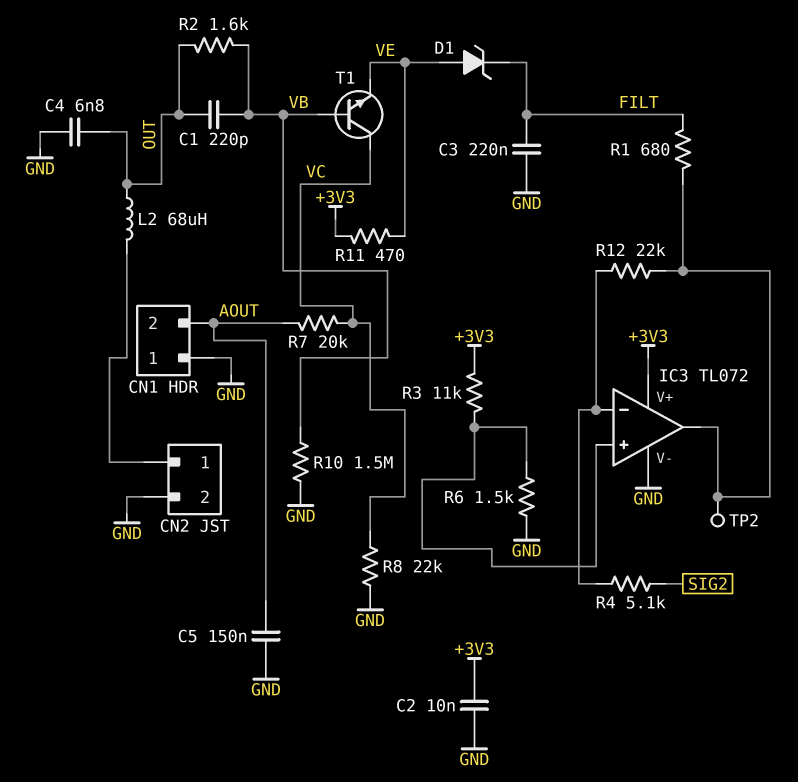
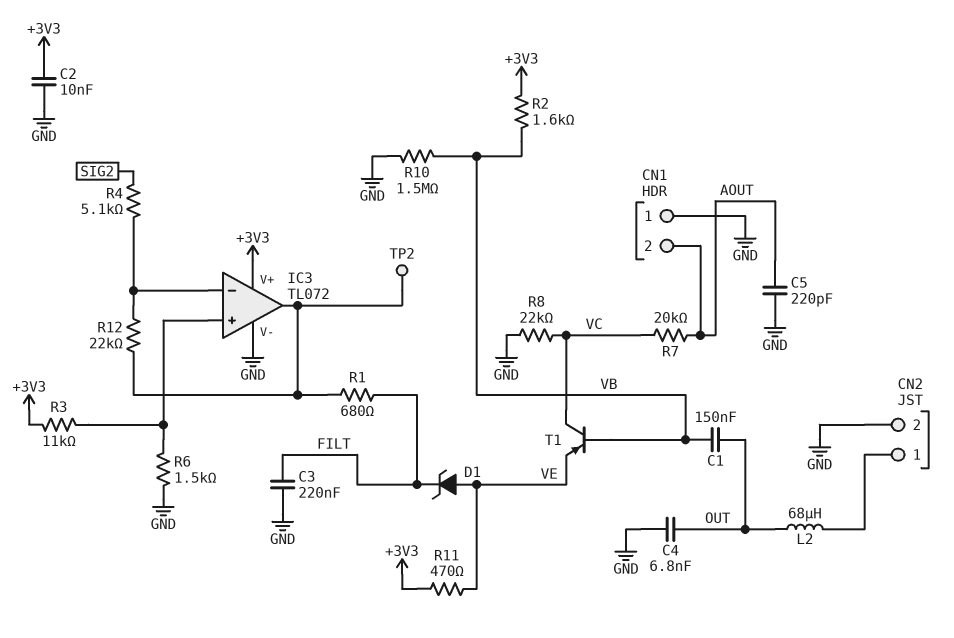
C1: 220pF (OUT, VB) -> 150nF (OUT, VB)
C5: 150nF (AOUT, GND) -> 220pF (AOUT, GND)
R2: 1.6k (OUT, VB) -> 1.6k (+3V3, VB)
T1: NPN (B VB, C VC, E VE) -> PNP (B VB, C VC, E VE)

